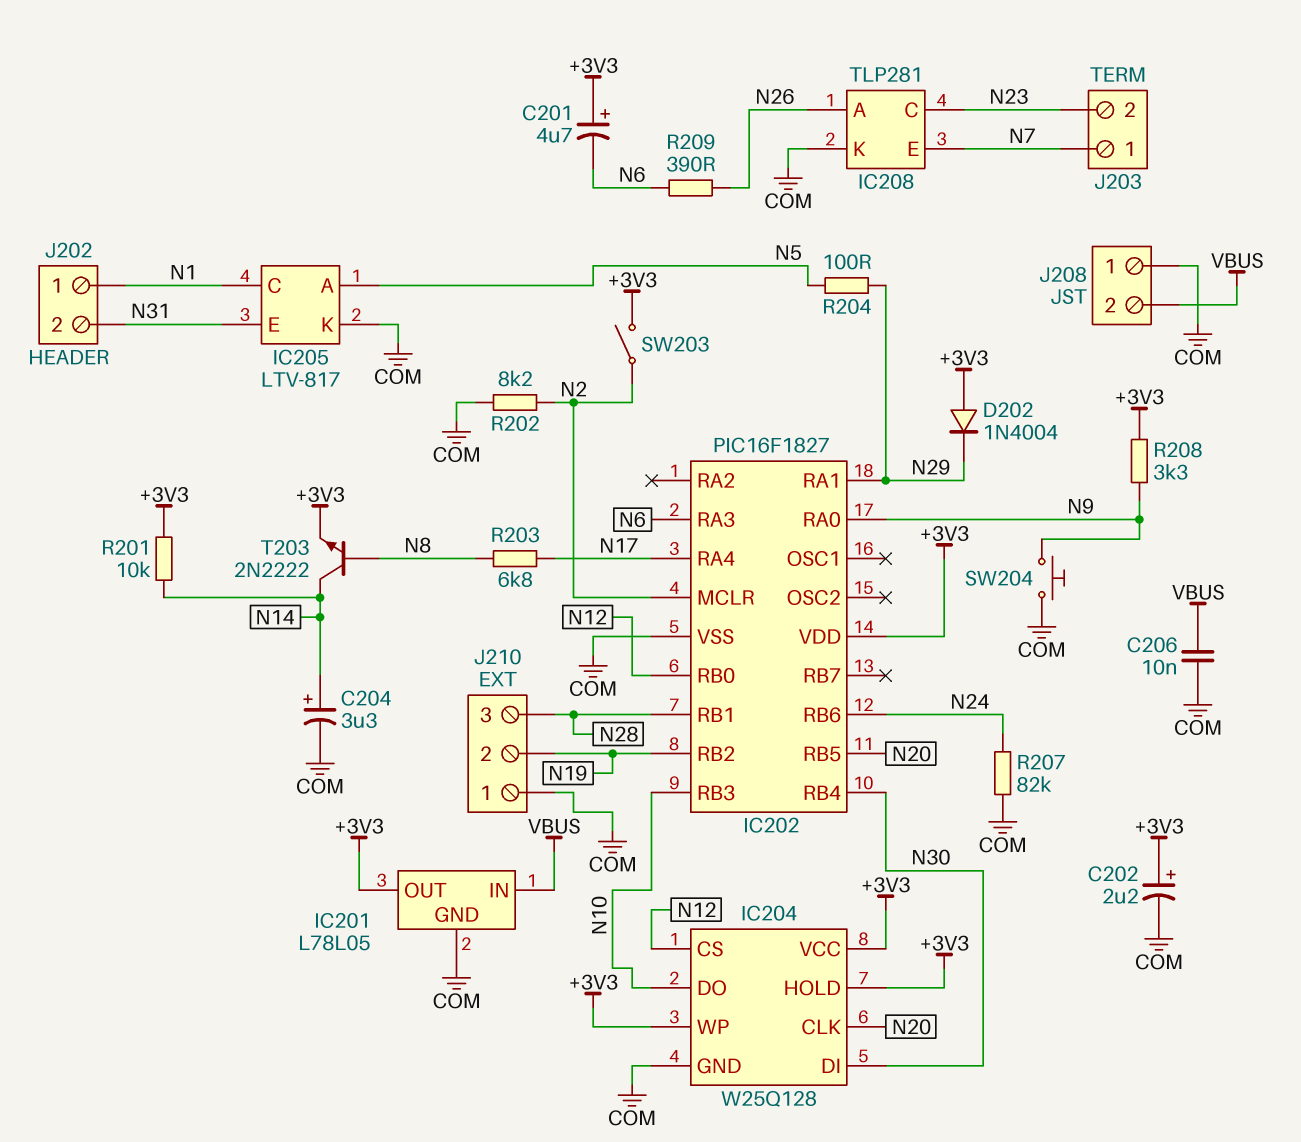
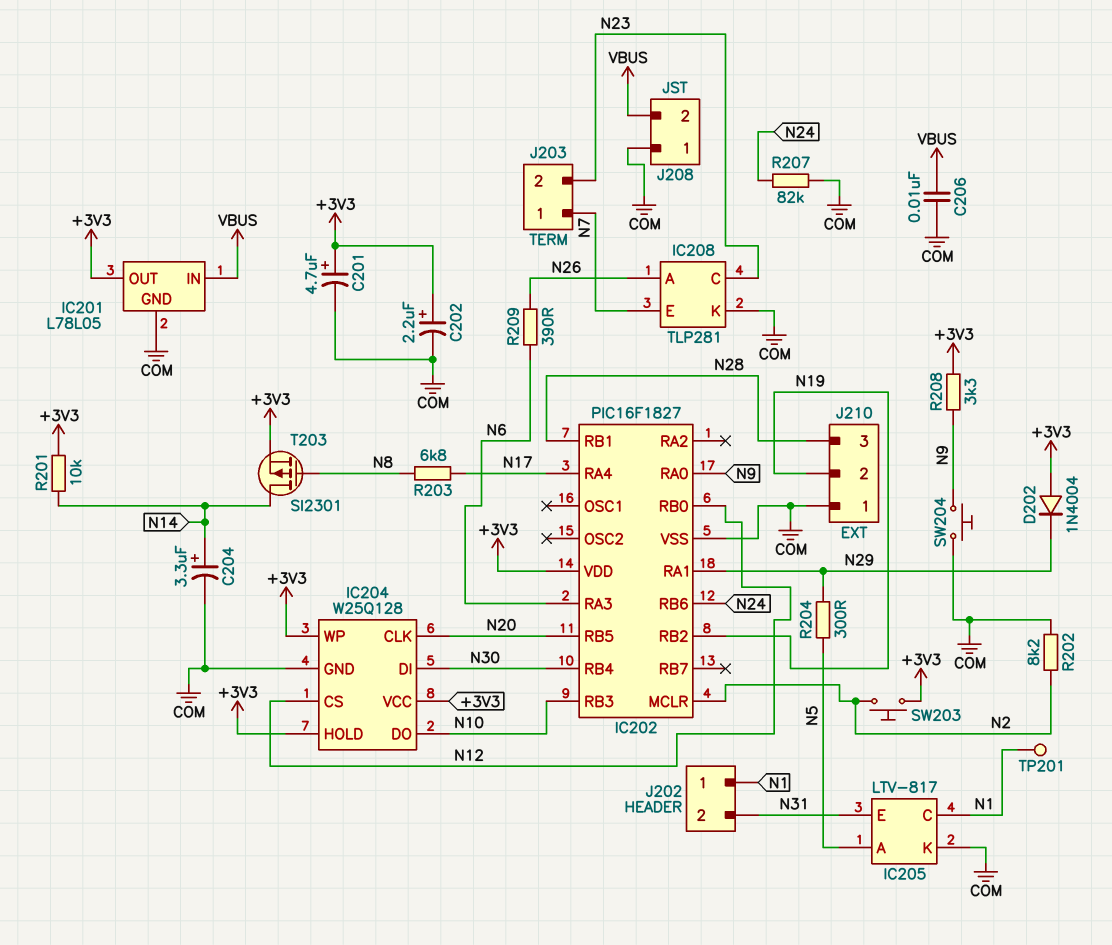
C201: 4.7uF (plus +3V3, minus N6) -> 4.7uF (plus +3V3, minus COM)
R204: 100 (N5, N29) -> 300 (N5, N29)
SW203: switch (+3V3, N2) -> button (+3V3, N2)
T203: NPN 2N2222 (B N8, C N14, E +3V3) -> PMOS SI2301 (G N8, D N14, S +3V3)
TP201: none -> test point (N1)

